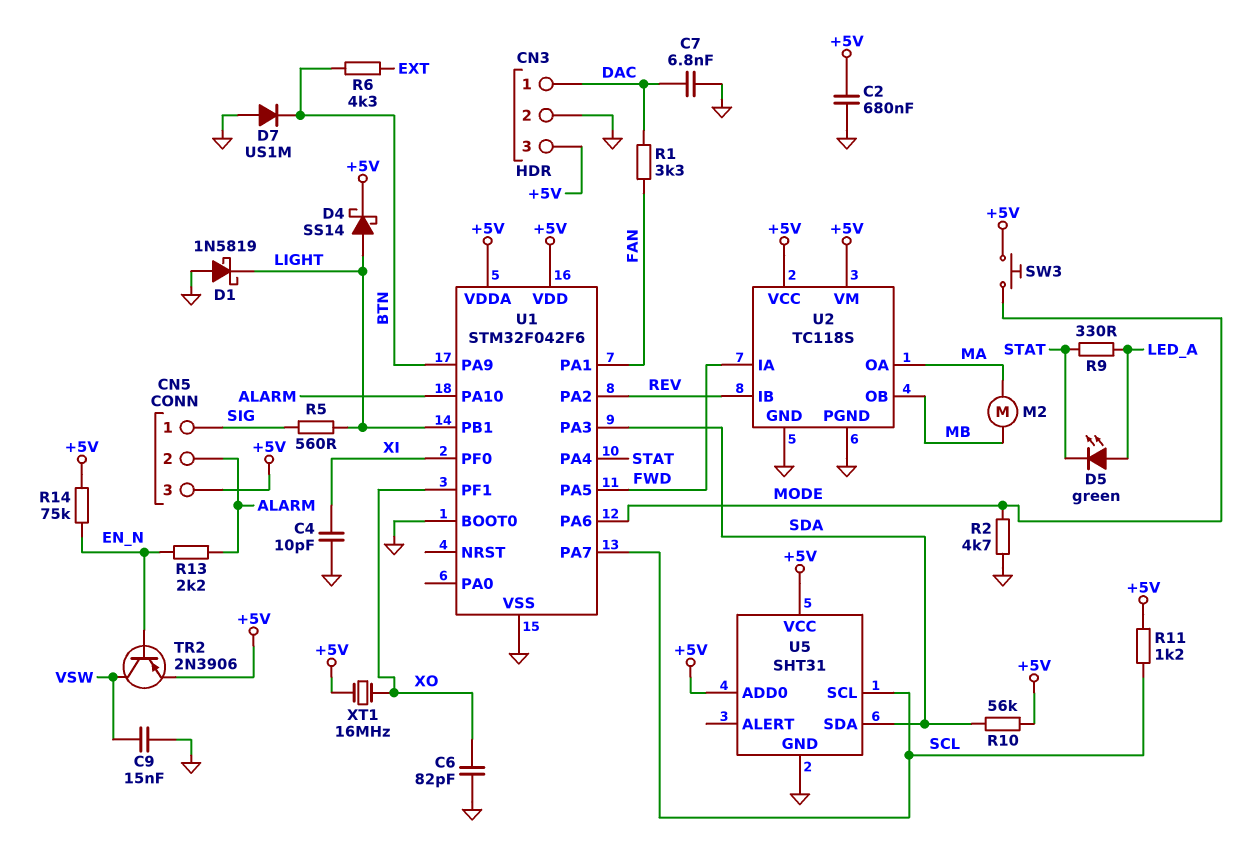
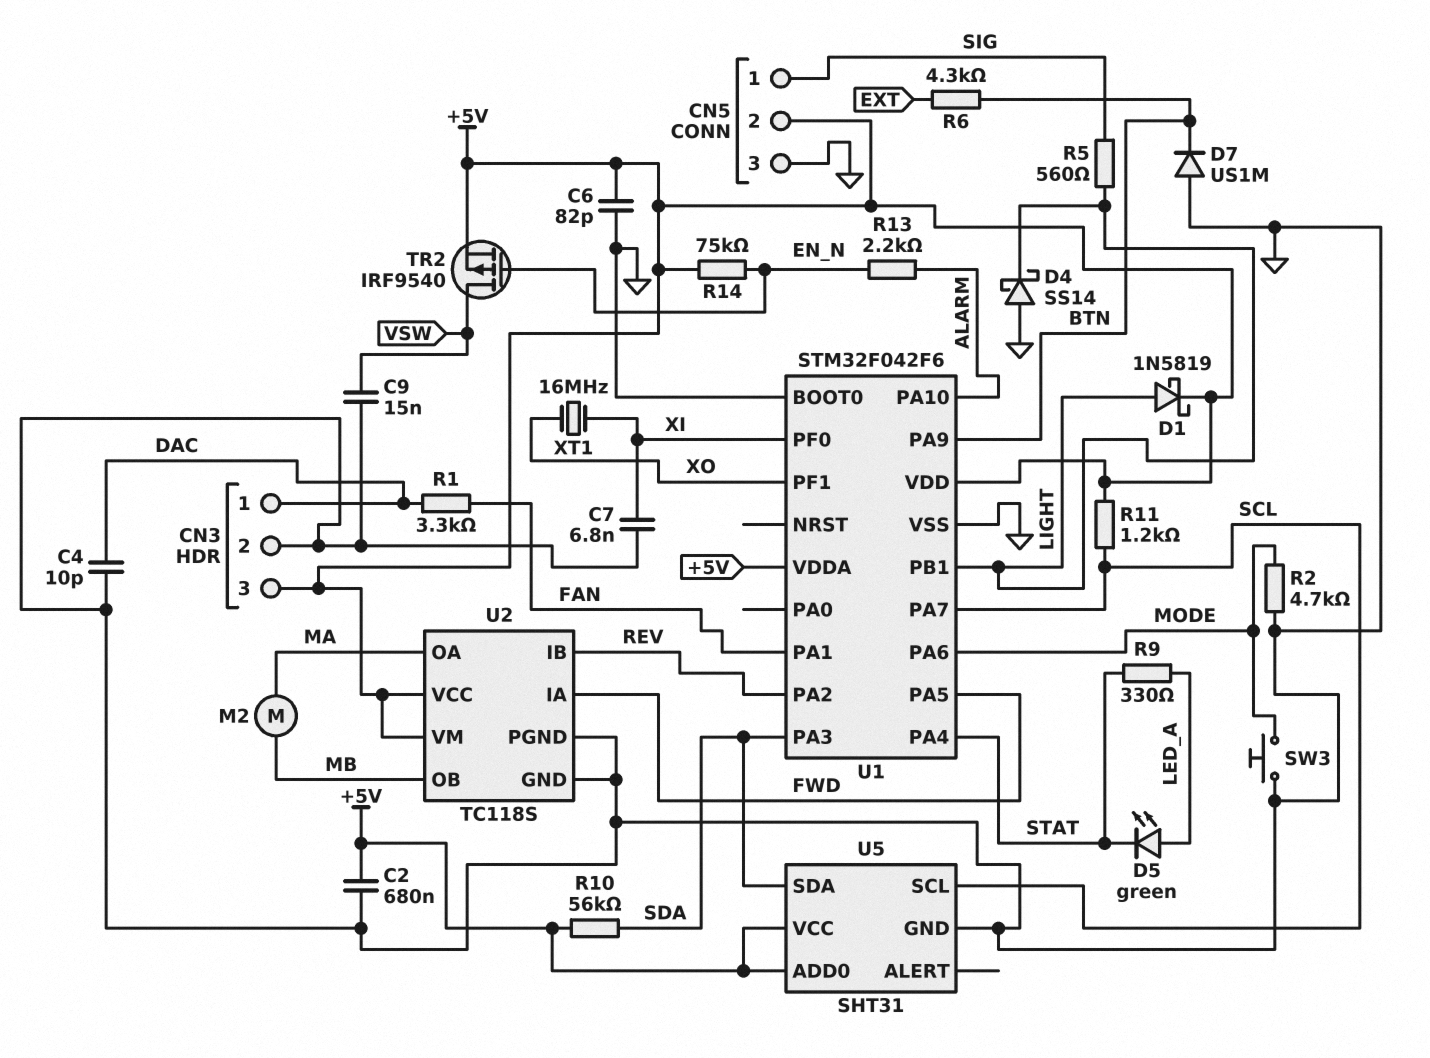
C4: 10pF (GND, XI) -> 10pF (DAC, GND)
C6: 82pF (GND, XO) -> 82pF (+5V, GND)
C7: 6.8nF (DAC, GND) -> 6.8nF (GND, XI)
CN5 pin 2: ALARM -> +5V
CN5 pin 3: +5V -> GND
D1: schottky 1N5819 (A GND, K LIGHT) -> schottky 1N5819 (A LIGHT, K +5V)
D4: schottky SS14 (A LIGHT, K +5V) -> schottky SS14 (A GND, K LIGHT)
SW3: button (+5V, MODE) -> button (GND, MODE)
TR2: PNP 2N3906 (B EN_N, C VSW, E +5V) -> PMOS IRF9540 (G EN_N, D VSW, S +5V)
XT1: 16MHz (+5V, XO) -> 16MHz (XI, XO)

